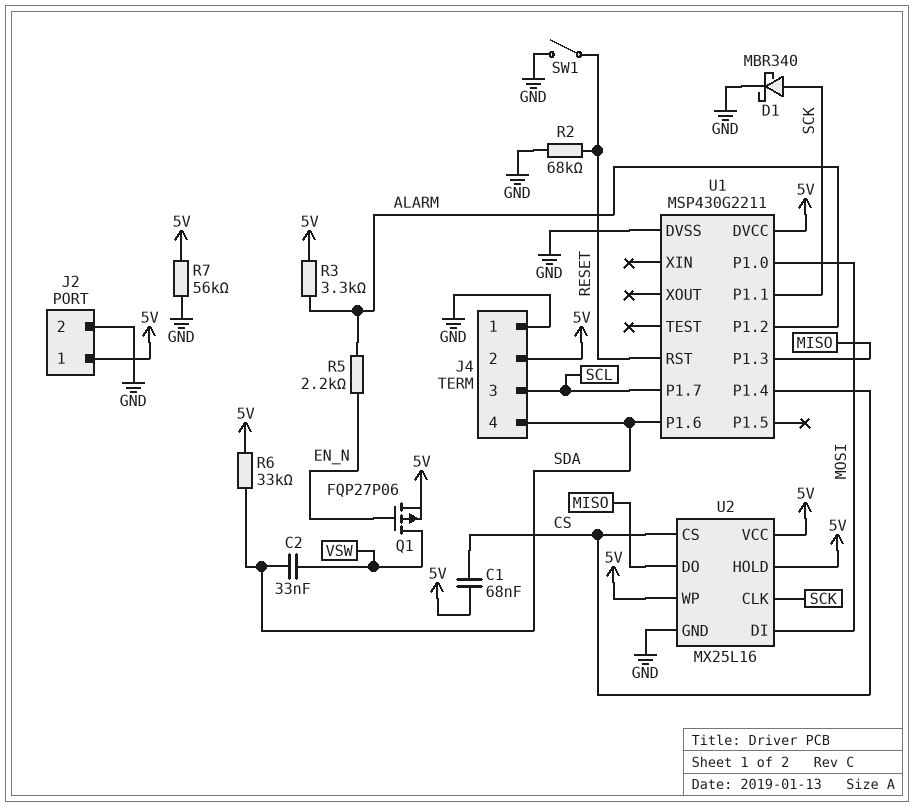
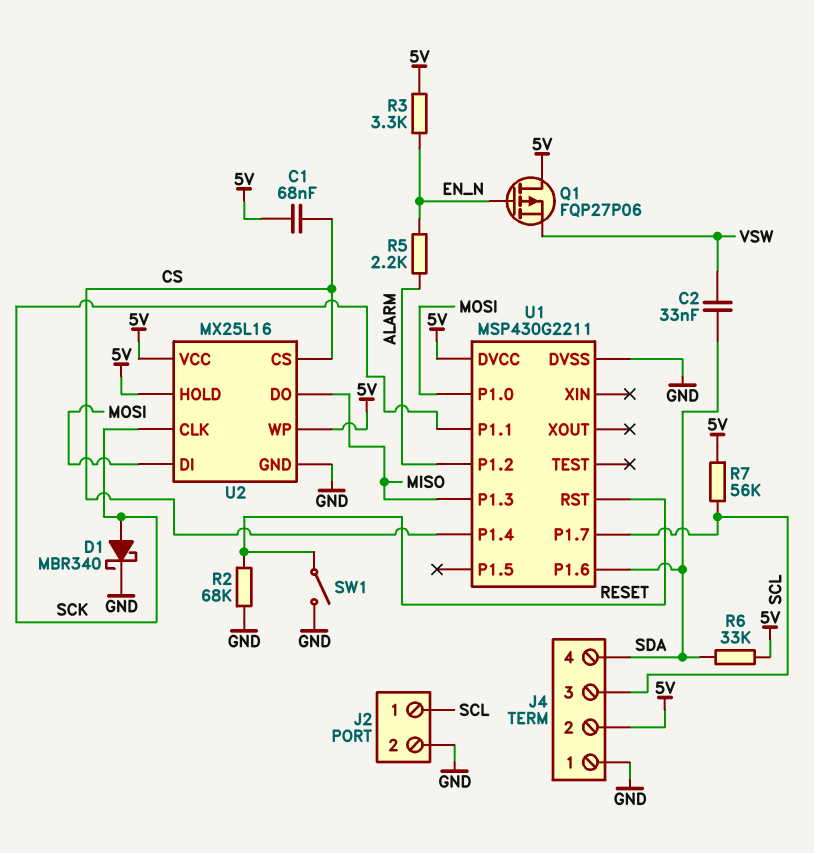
J2 pin 1: 5V -> SCL
Q1: PMOS FQP27P06 (G EN_N, D VSW, S 5V) -> PMOS FQP27P06 (G EN_N, D 5V, S VSW)
R3: 3.3k (5V, ALARM) -> 3.3k (5V, EN_N)
R7: 56k (5V, GND) -> 56k (5V, SCL)

